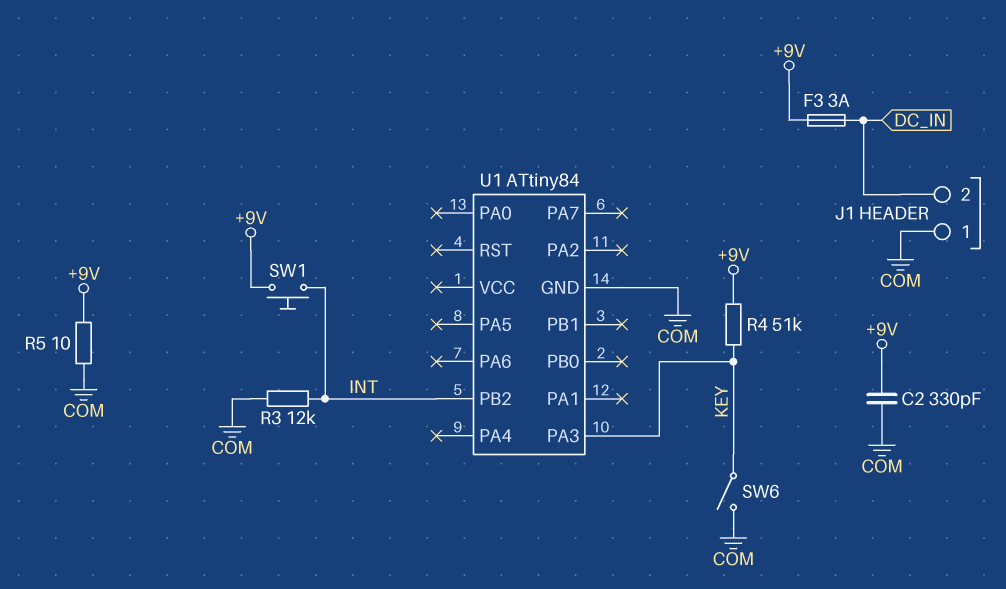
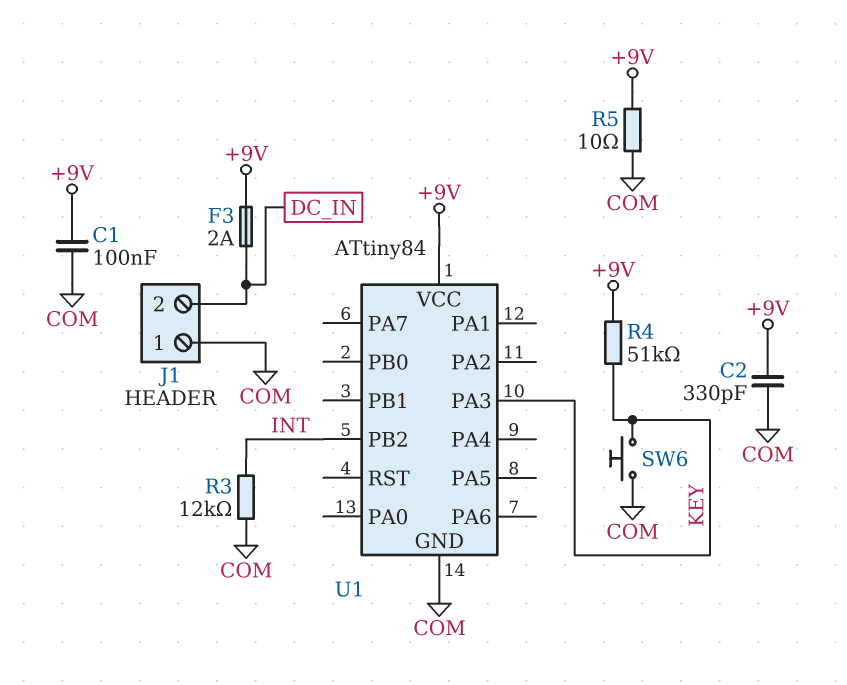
C1: none -> 100nF (+9V, COM)
F3: 3A (+9V, DC_IN) -> 2A (+9V, DC_IN)
SW1: button (+9V, INT) -> none
SW6: switch (COM, KEY) -> button (COM, KEY)
U1 pin VCC: none -> +9V

